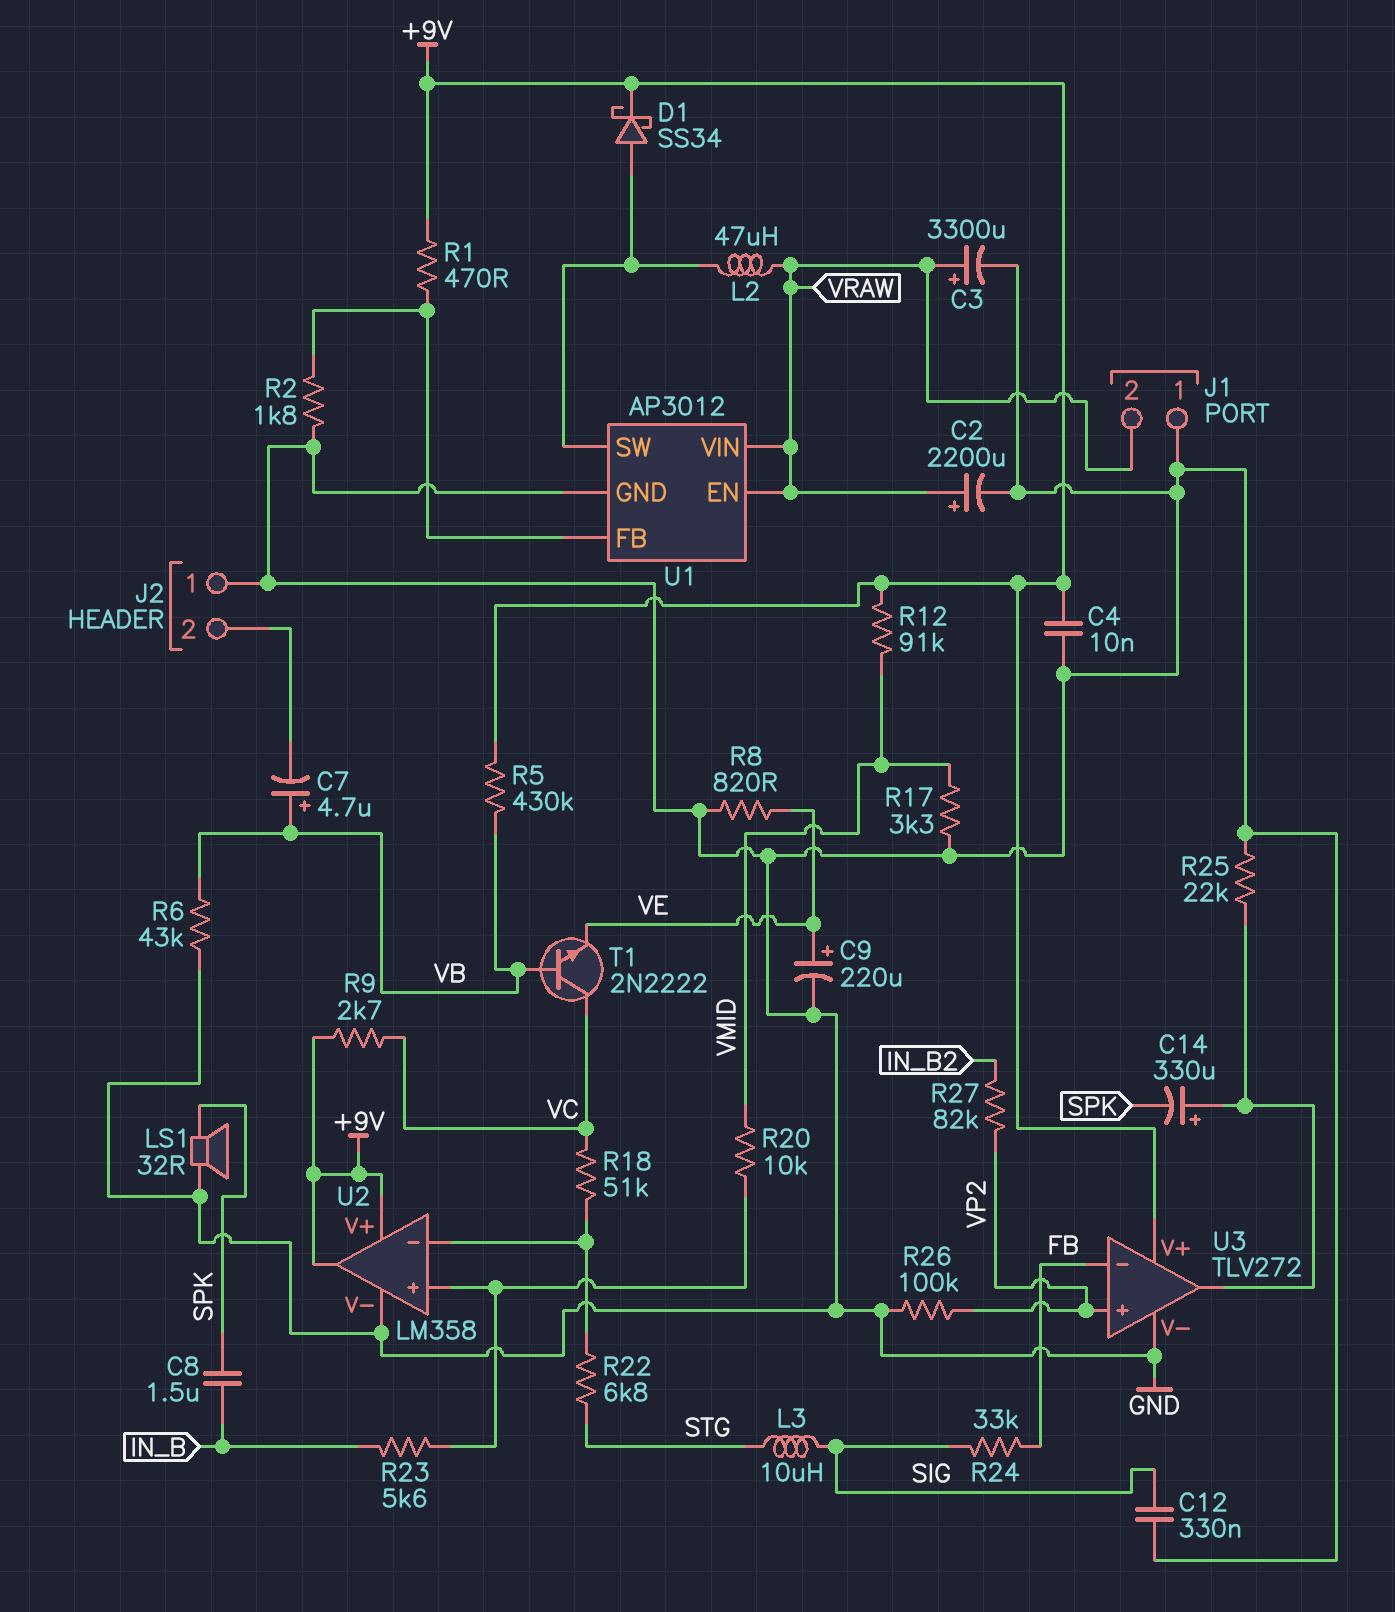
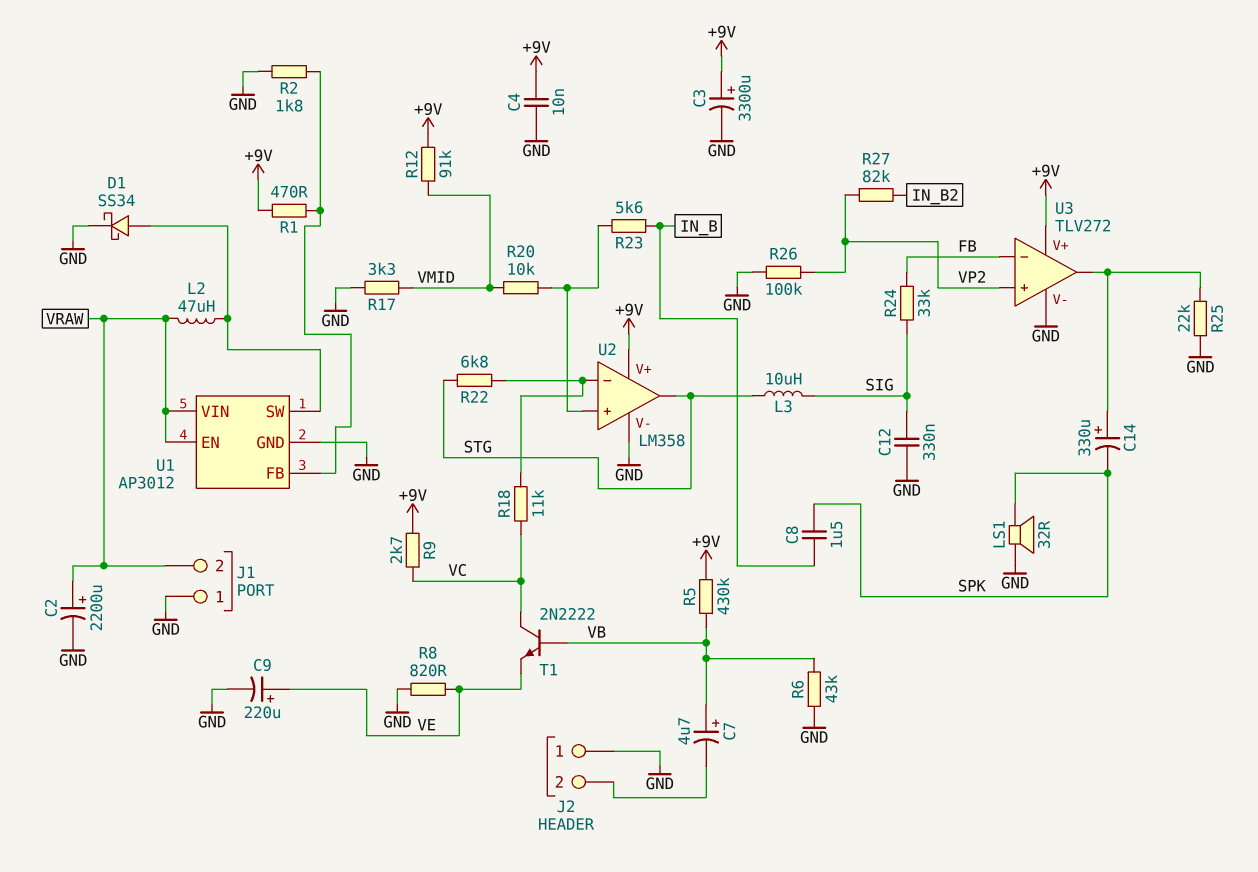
C3: 3300uF (plus VRAW, minus GND) -> 3300uF (plus +9V, minus GND)
D1: schottky SS34 (A U1/SW, K +9V) -> schottky SS34 (A U1/SW, K GND)
R18: 51k (U2/in-, VC) -> 11k (U2/in-, VC)
U2 pin out: +9V -> STG

